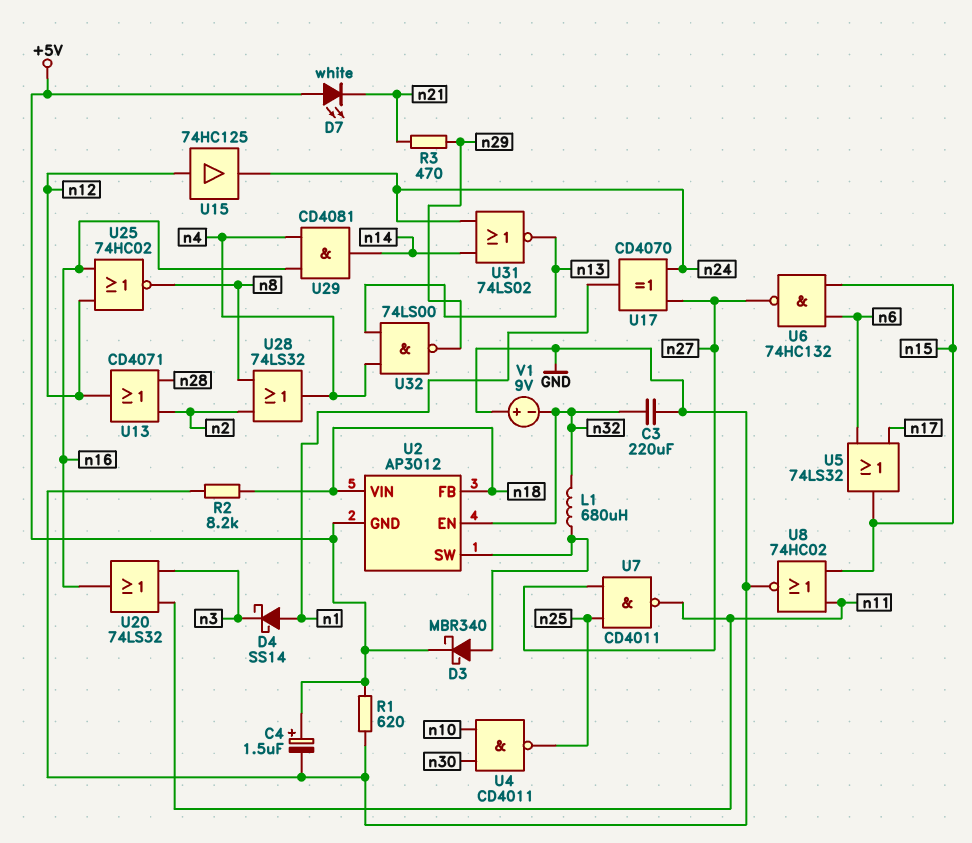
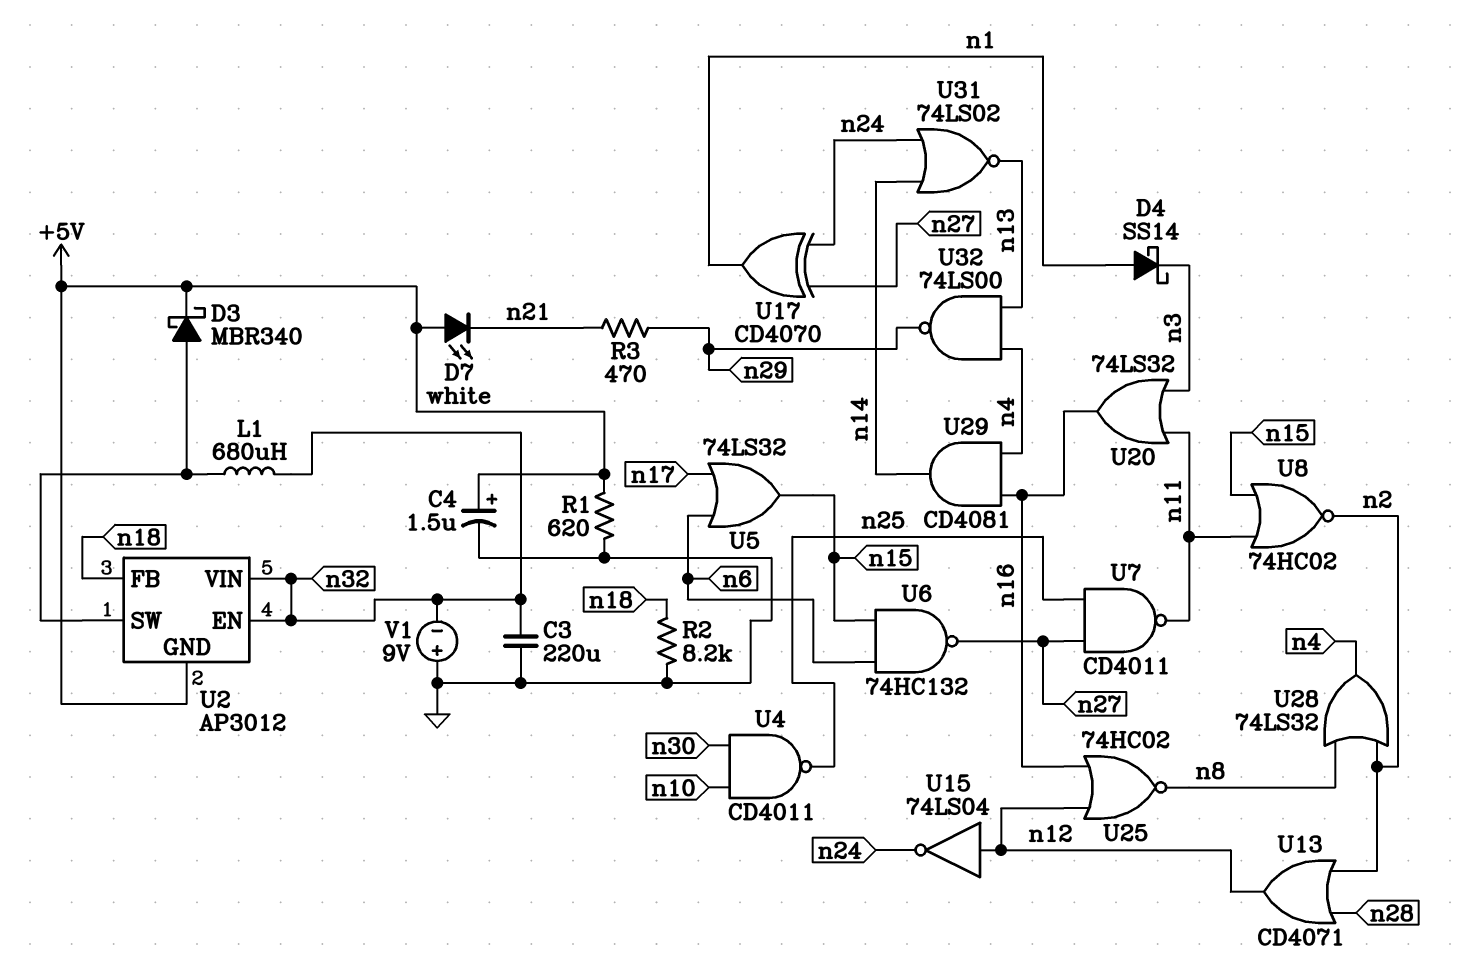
U2 pin VIN: n18 -> n32
U8: NOR 74HC02 (in n11, in n15, out GND) -> NOR 74HC02 (in n11, in n15, out n2)
U15: buffer 74HC125 (in n12, out n24) -> NOT 74LS04 (in n12, out n24)

